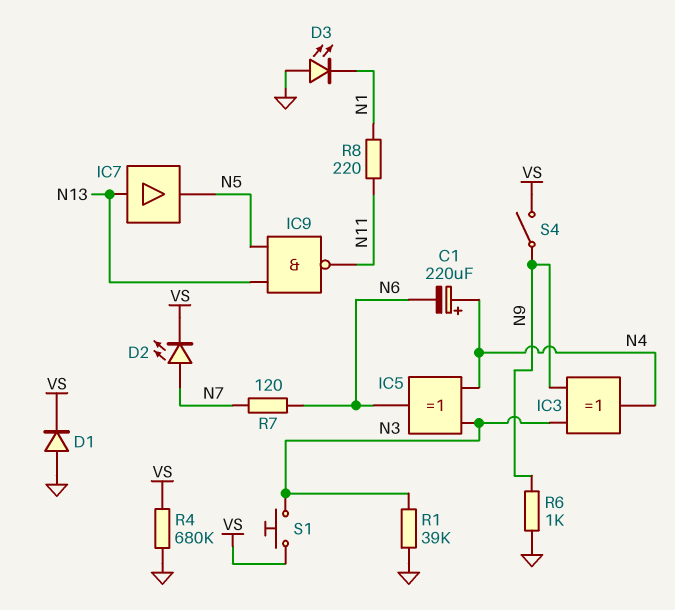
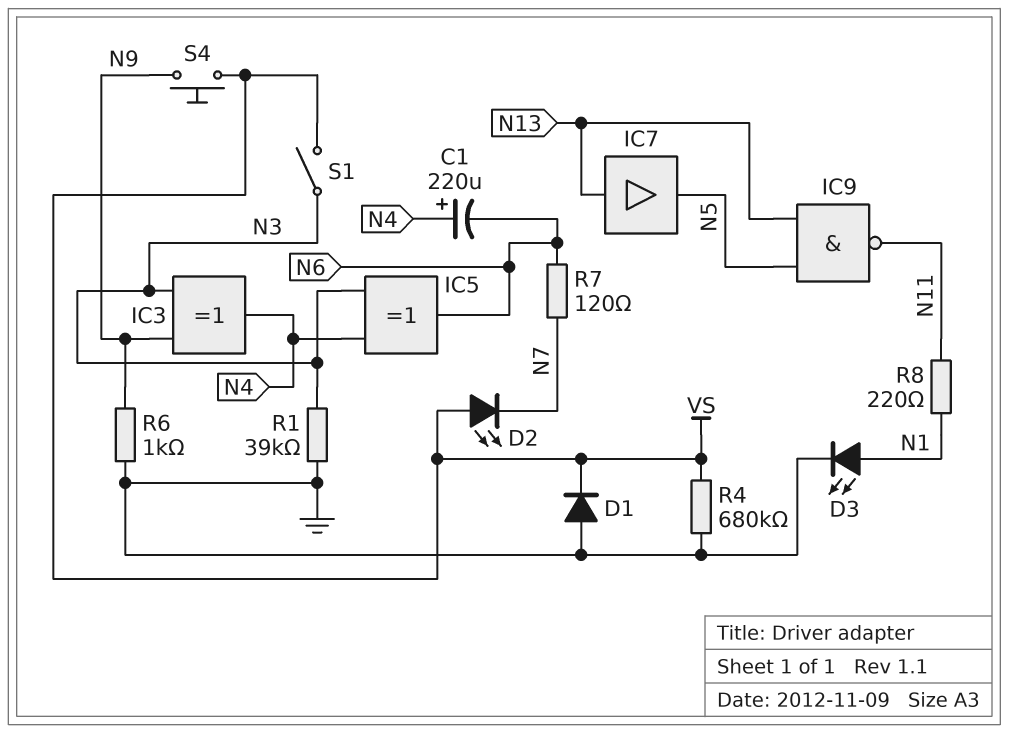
D2: LED (A N7, K VS) -> LED (A VS, K N7)
D3: LED (A GND, K N1) -> LED (A N1, K GND)
S1: button (N3, VS) -> switch (N3, VS)
S4: switch (N9, VS) -> button (N9, VS)

